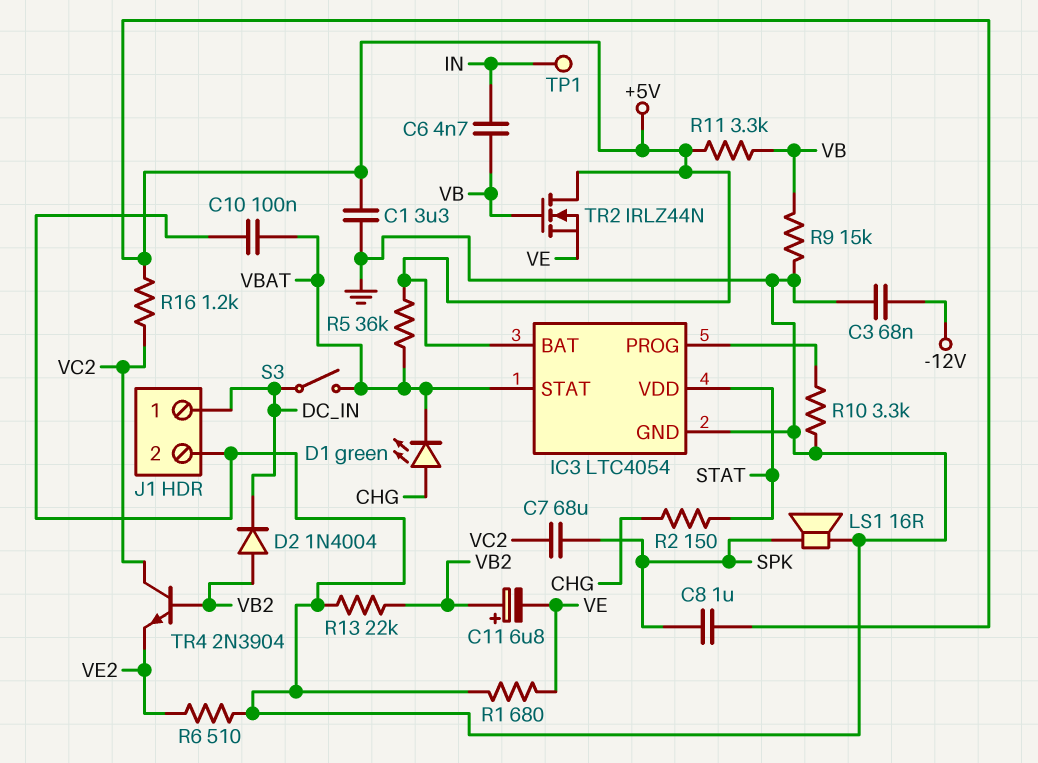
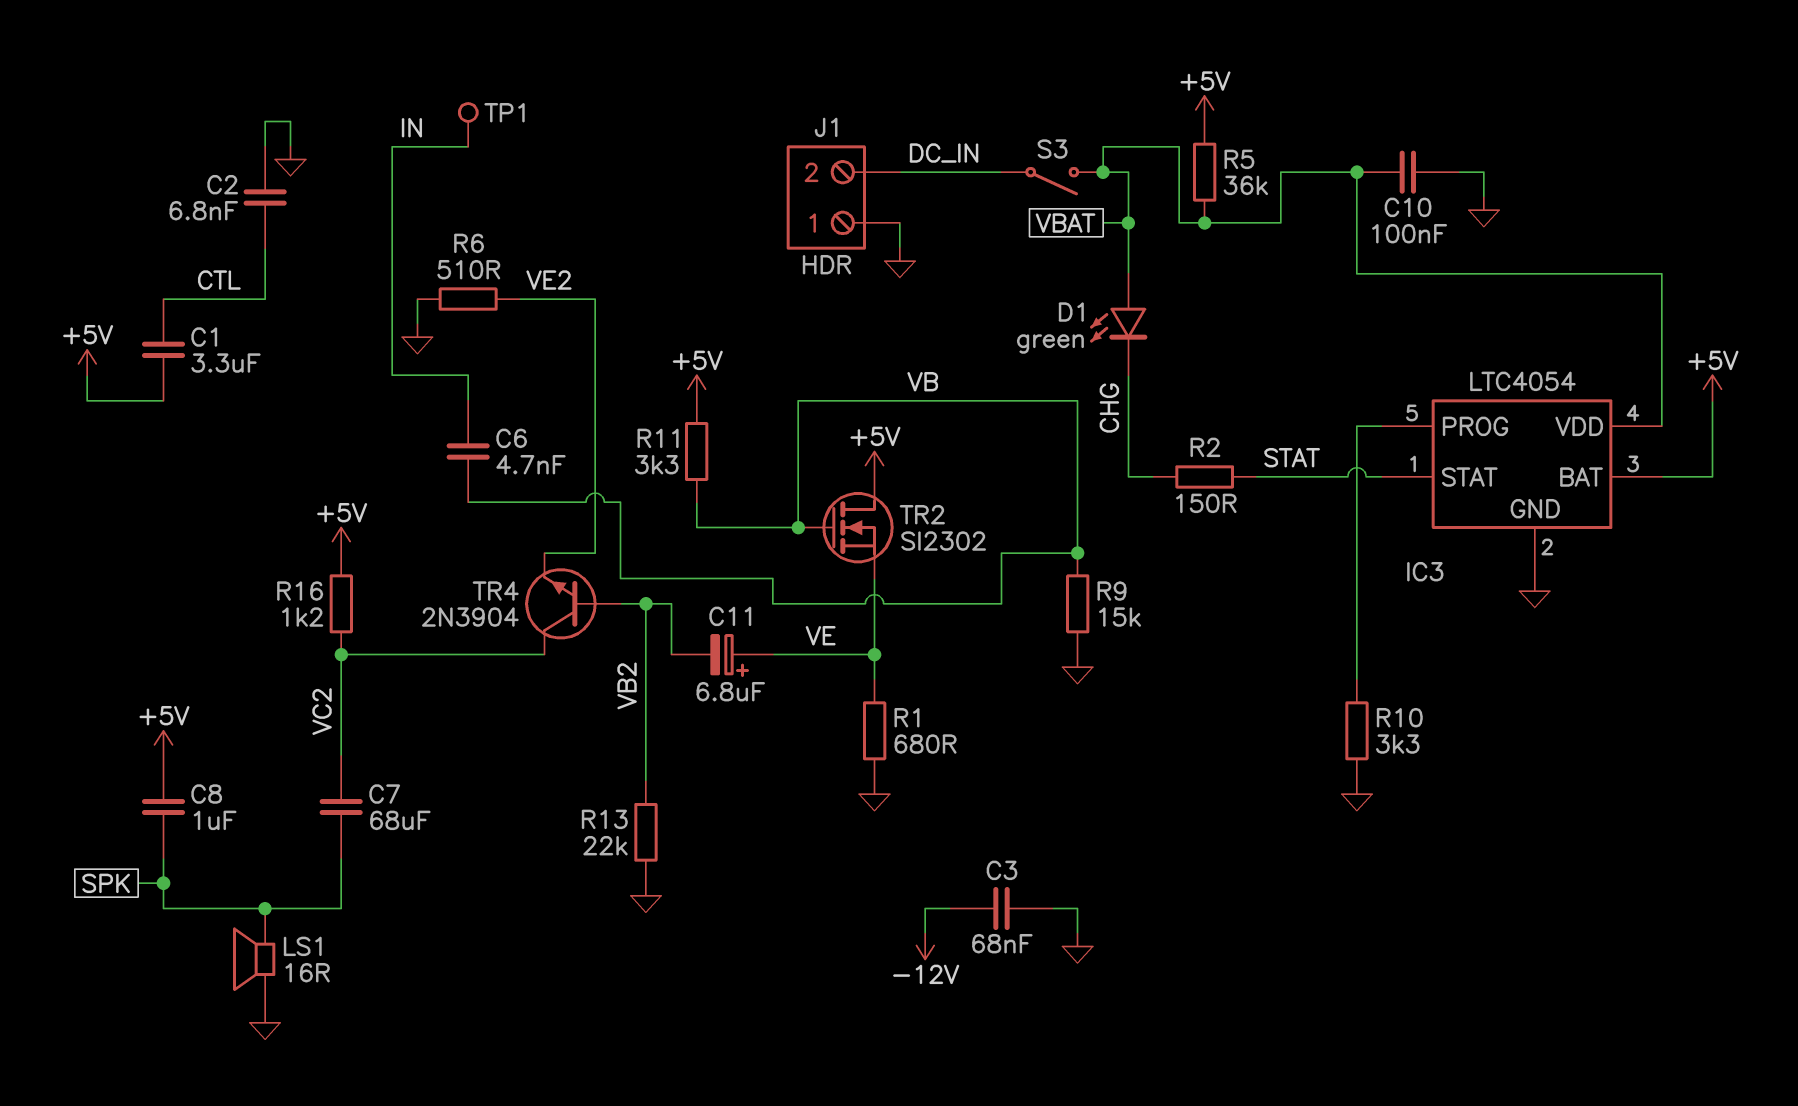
C1: 3.3uF (+5V, GND) -> 3.3uF (+5V, CTL)
C2: none -> 6.8nF (CTL, GND)
C11: 6.8uF (plus VB2, minus VE) -> 6.8uF (plus VE, minus VB2)
D1: LED green (A CHG, K VBAT) -> LED green (A VBAT, K CHG)
D2: diode 1N4004 (A VB2, K DC_IN) -> none
IC3 pin STAT: VBAT -> STAT
IC3 pin VDD: STAT -> VBAT
J1 pin 1: DC_IN -> GND
J1 pin 2: GND -> DC_IN
TR2: NMOS IRLZ44N (G VB, D +5V, S VE) -> NMOS SI2302 (G VB, D +5V, S VE)

